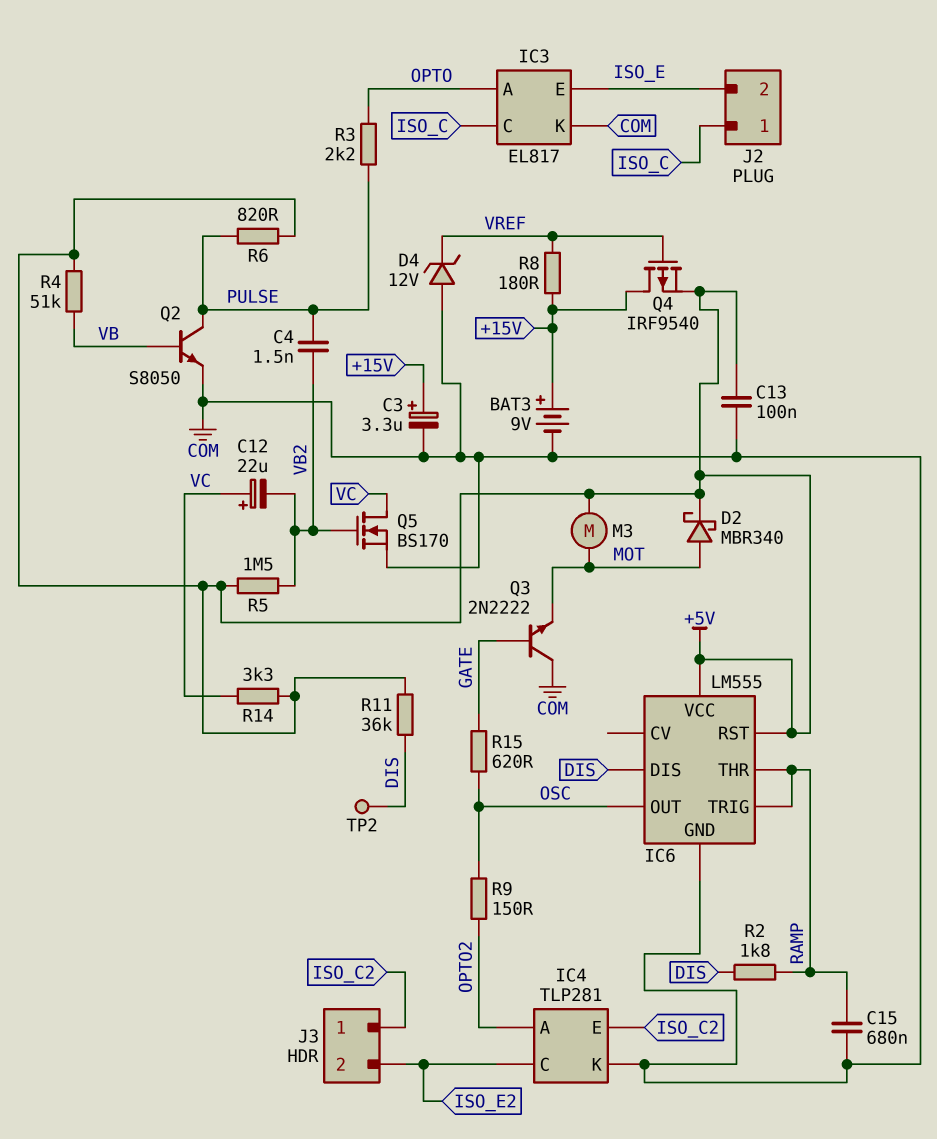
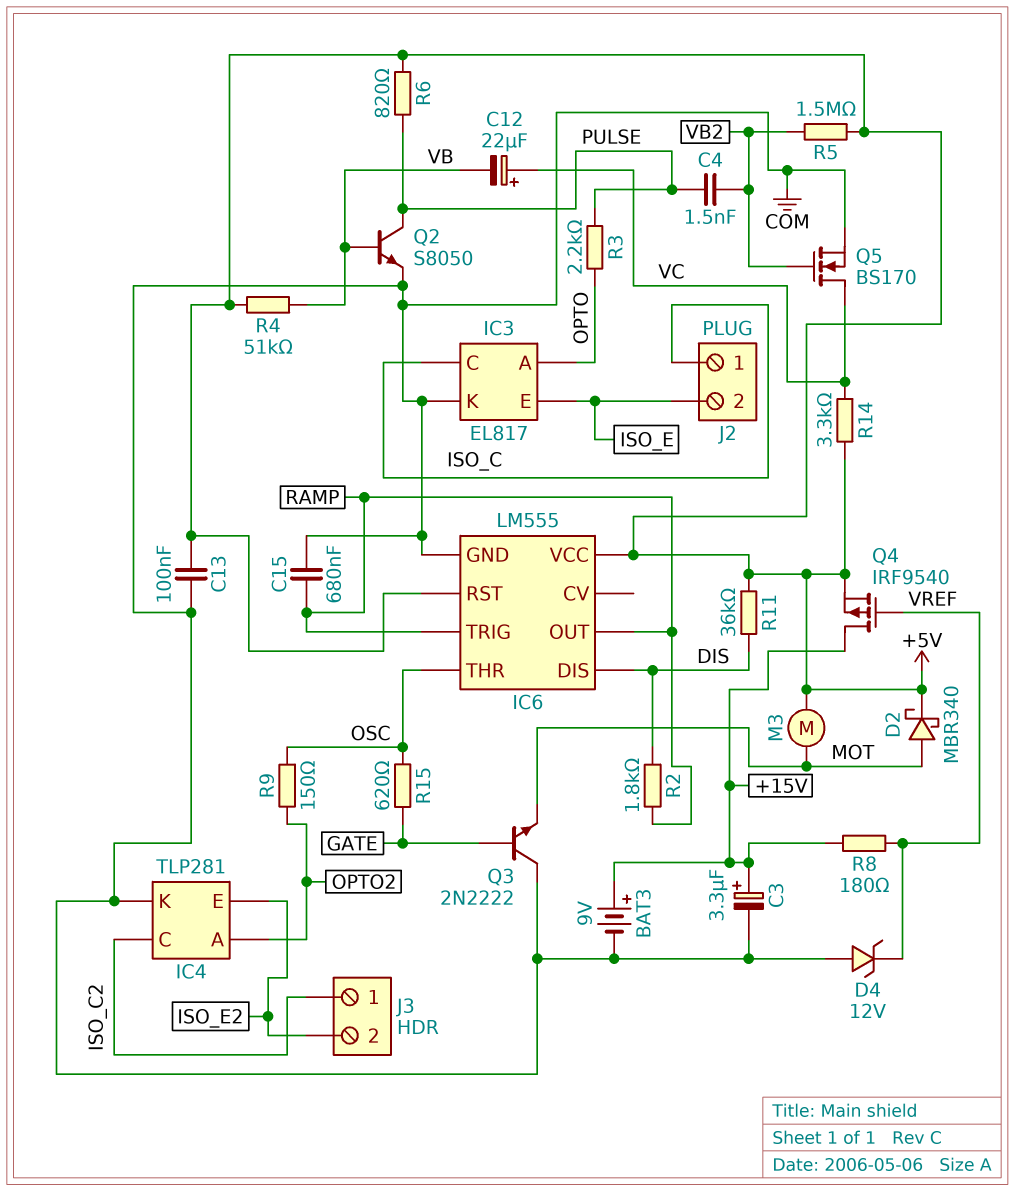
C12: 22uF (plus VC, minus VB2) -> 22uF (plus VC, minus VB)
IC4 pin C: ISO_E2 -> ISO_C2
IC4 pin E: ISO_C2 -> ISO_E2
IC6 pin OUT: OSC -> RAMP
IC6 pin THR: RAMP -> OSC
TP2: test point (DIS) -> none

